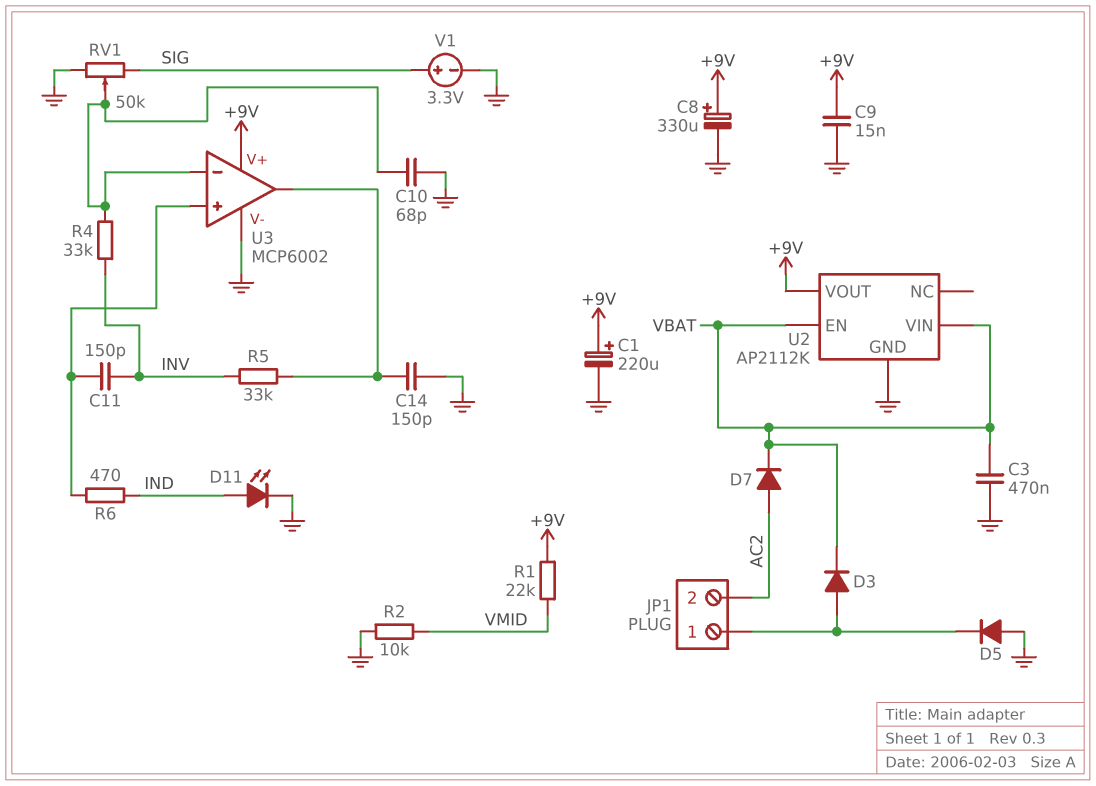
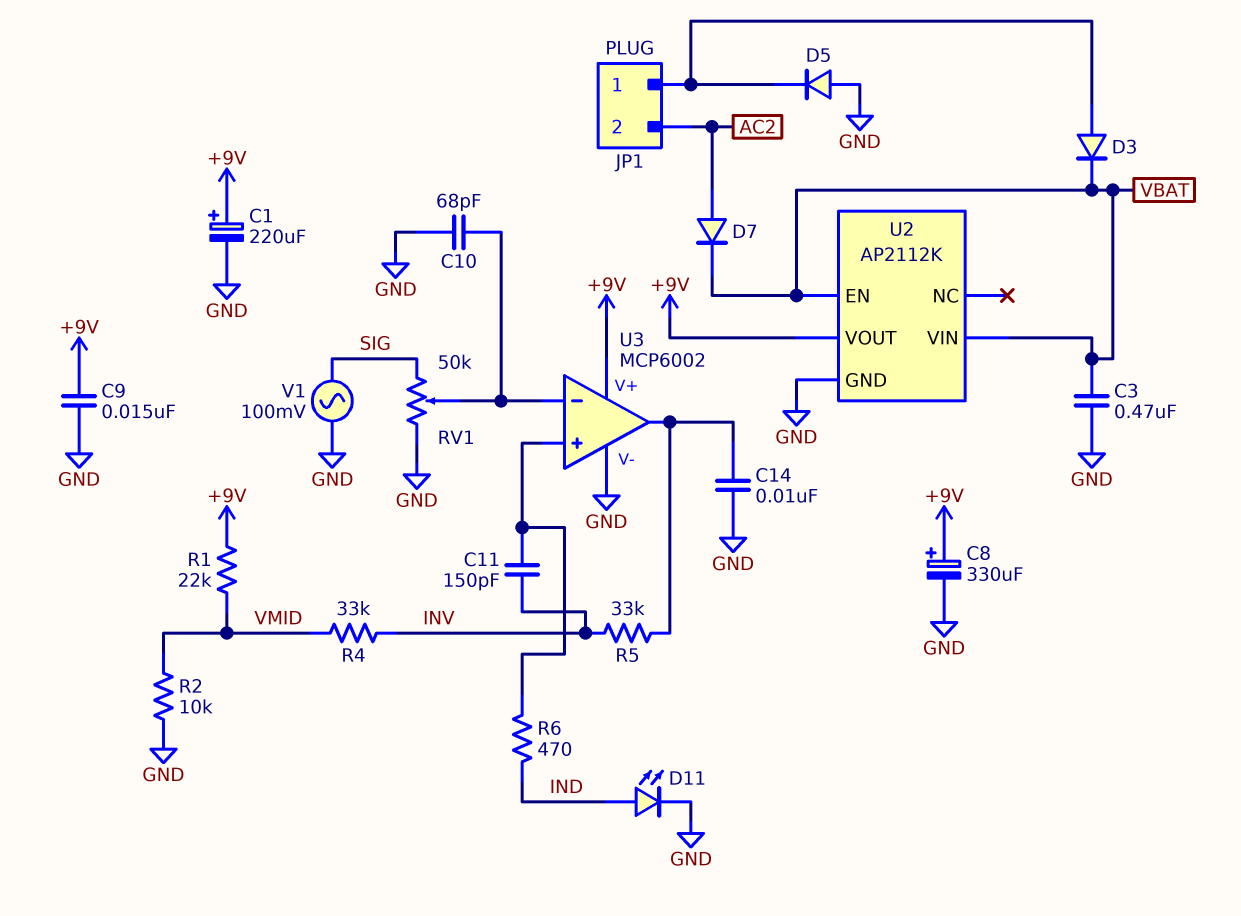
C14: 150pF (GND, U3/out) -> 10nF (GND, U3/out)
R4: 33k (INV, U3/in-) -> 33k (INV, VMID)
V1: 3.3V (plus SIG, minus GND) -> AC 100mV (GND, SIG)

